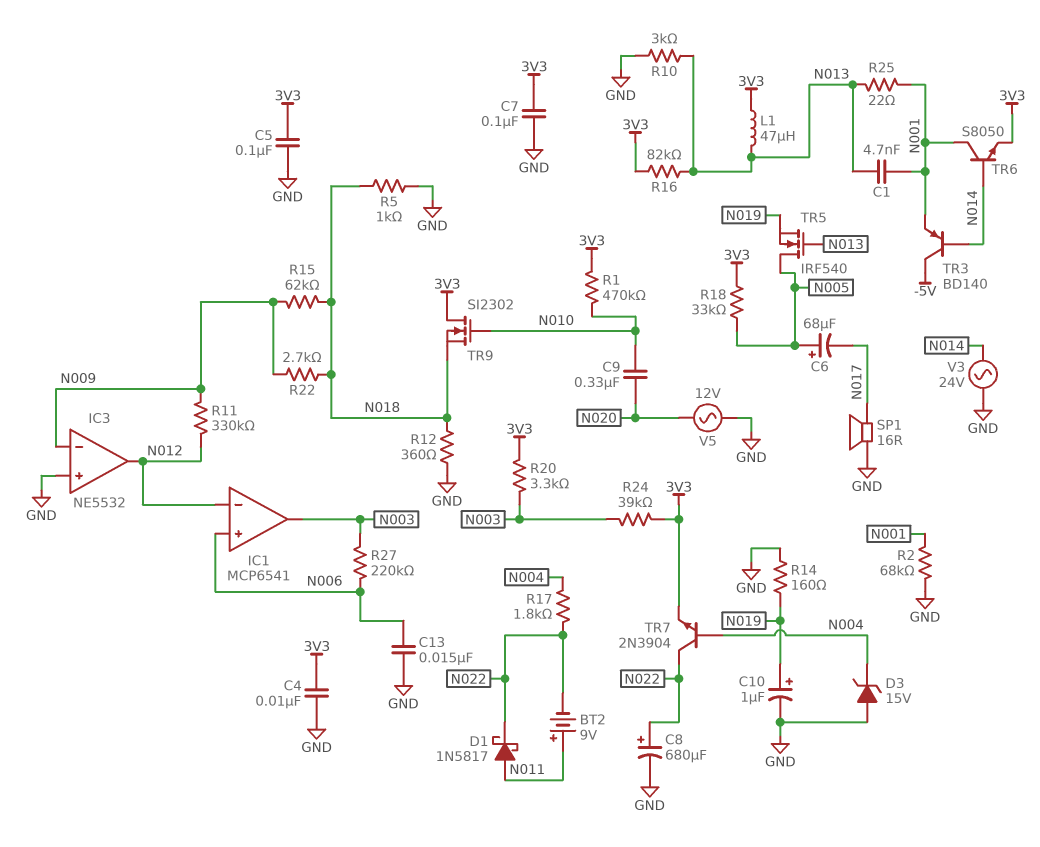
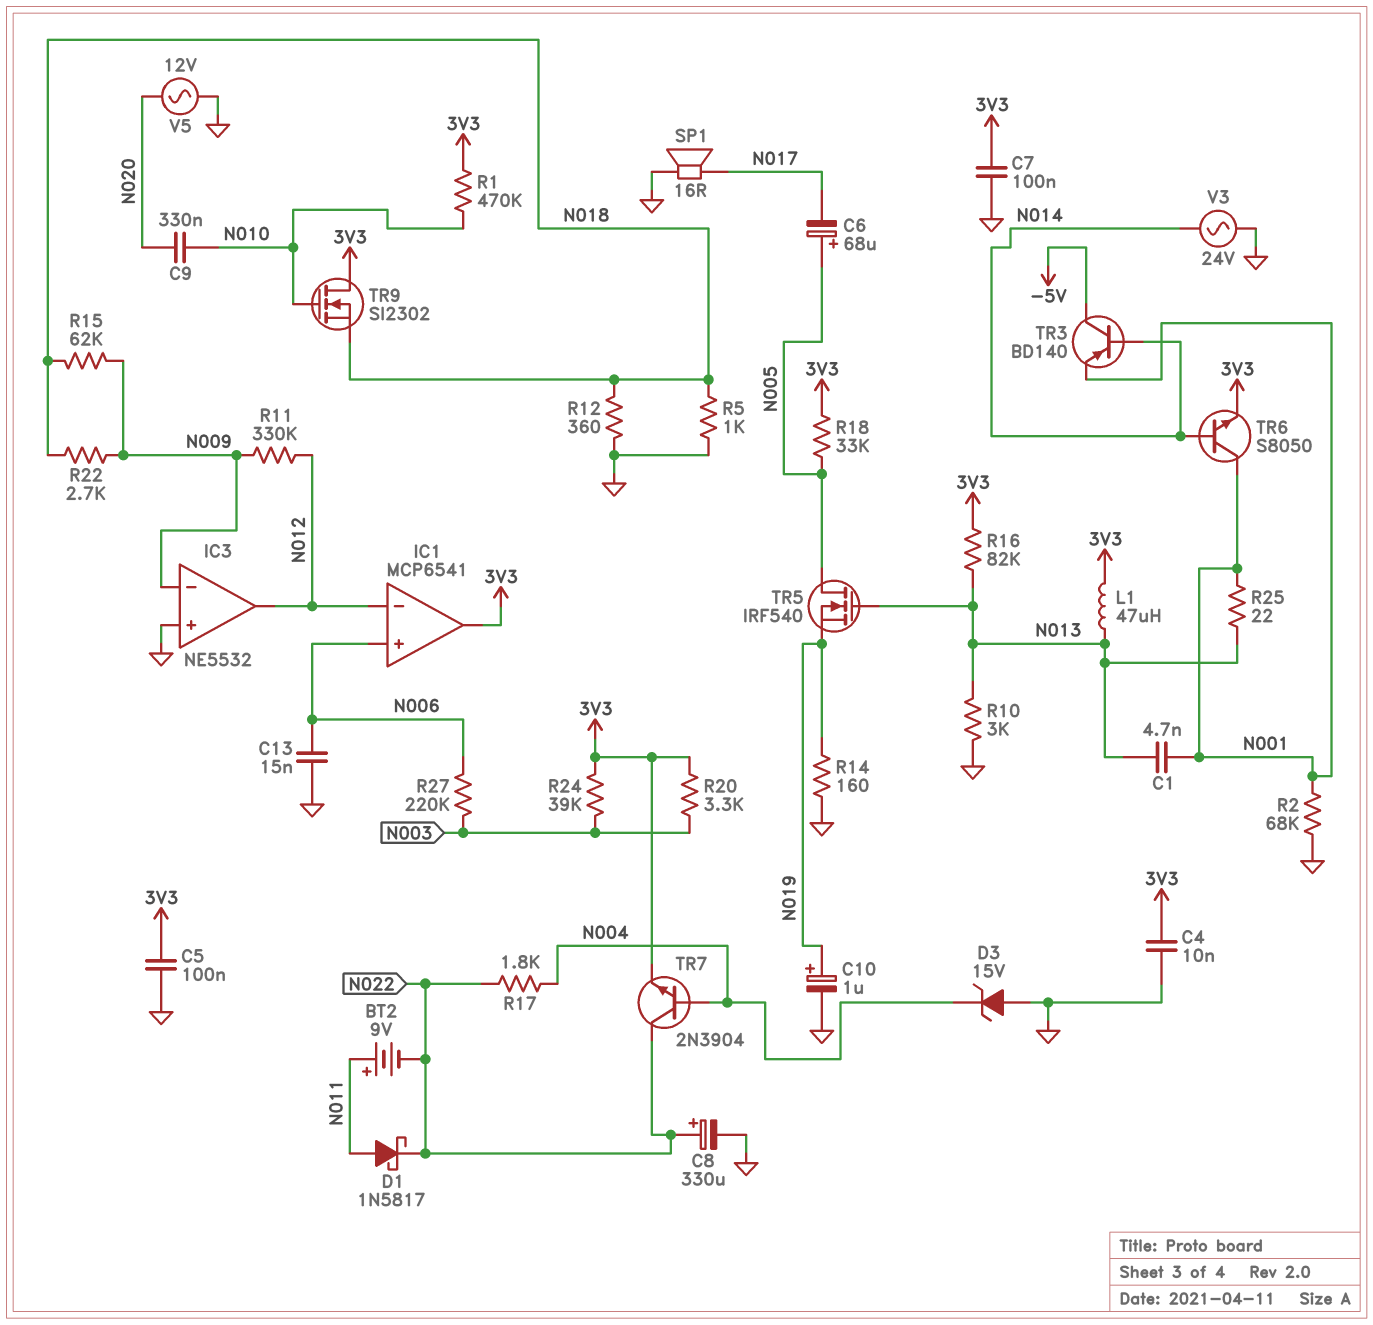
C8: 680uF (plus N022, minus GND) -> 330uF (plus N022, minus GND)
IC1 pin out: N003 -> 3V3

